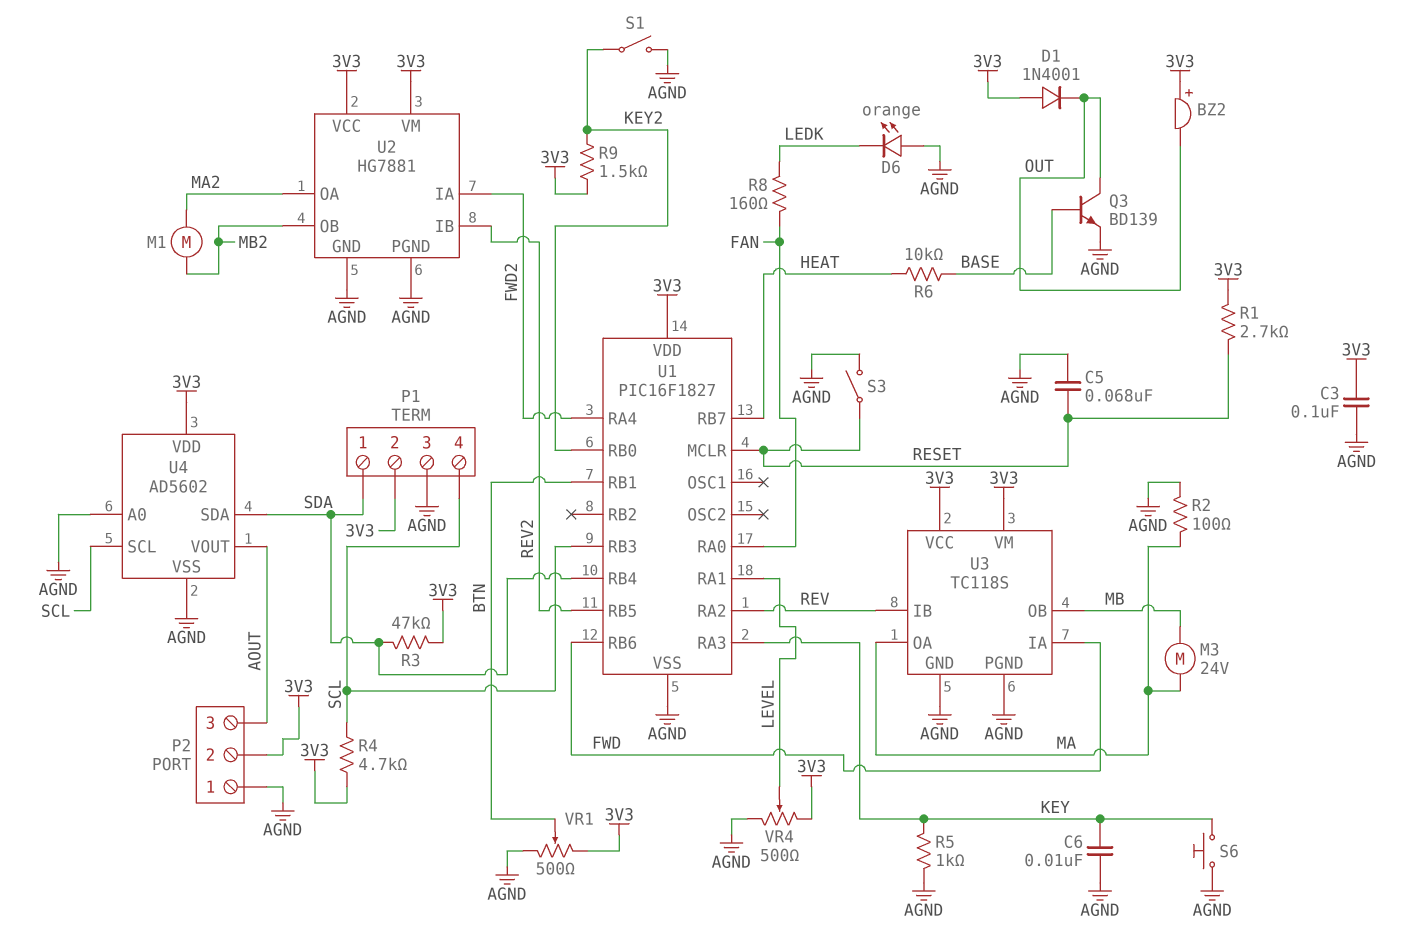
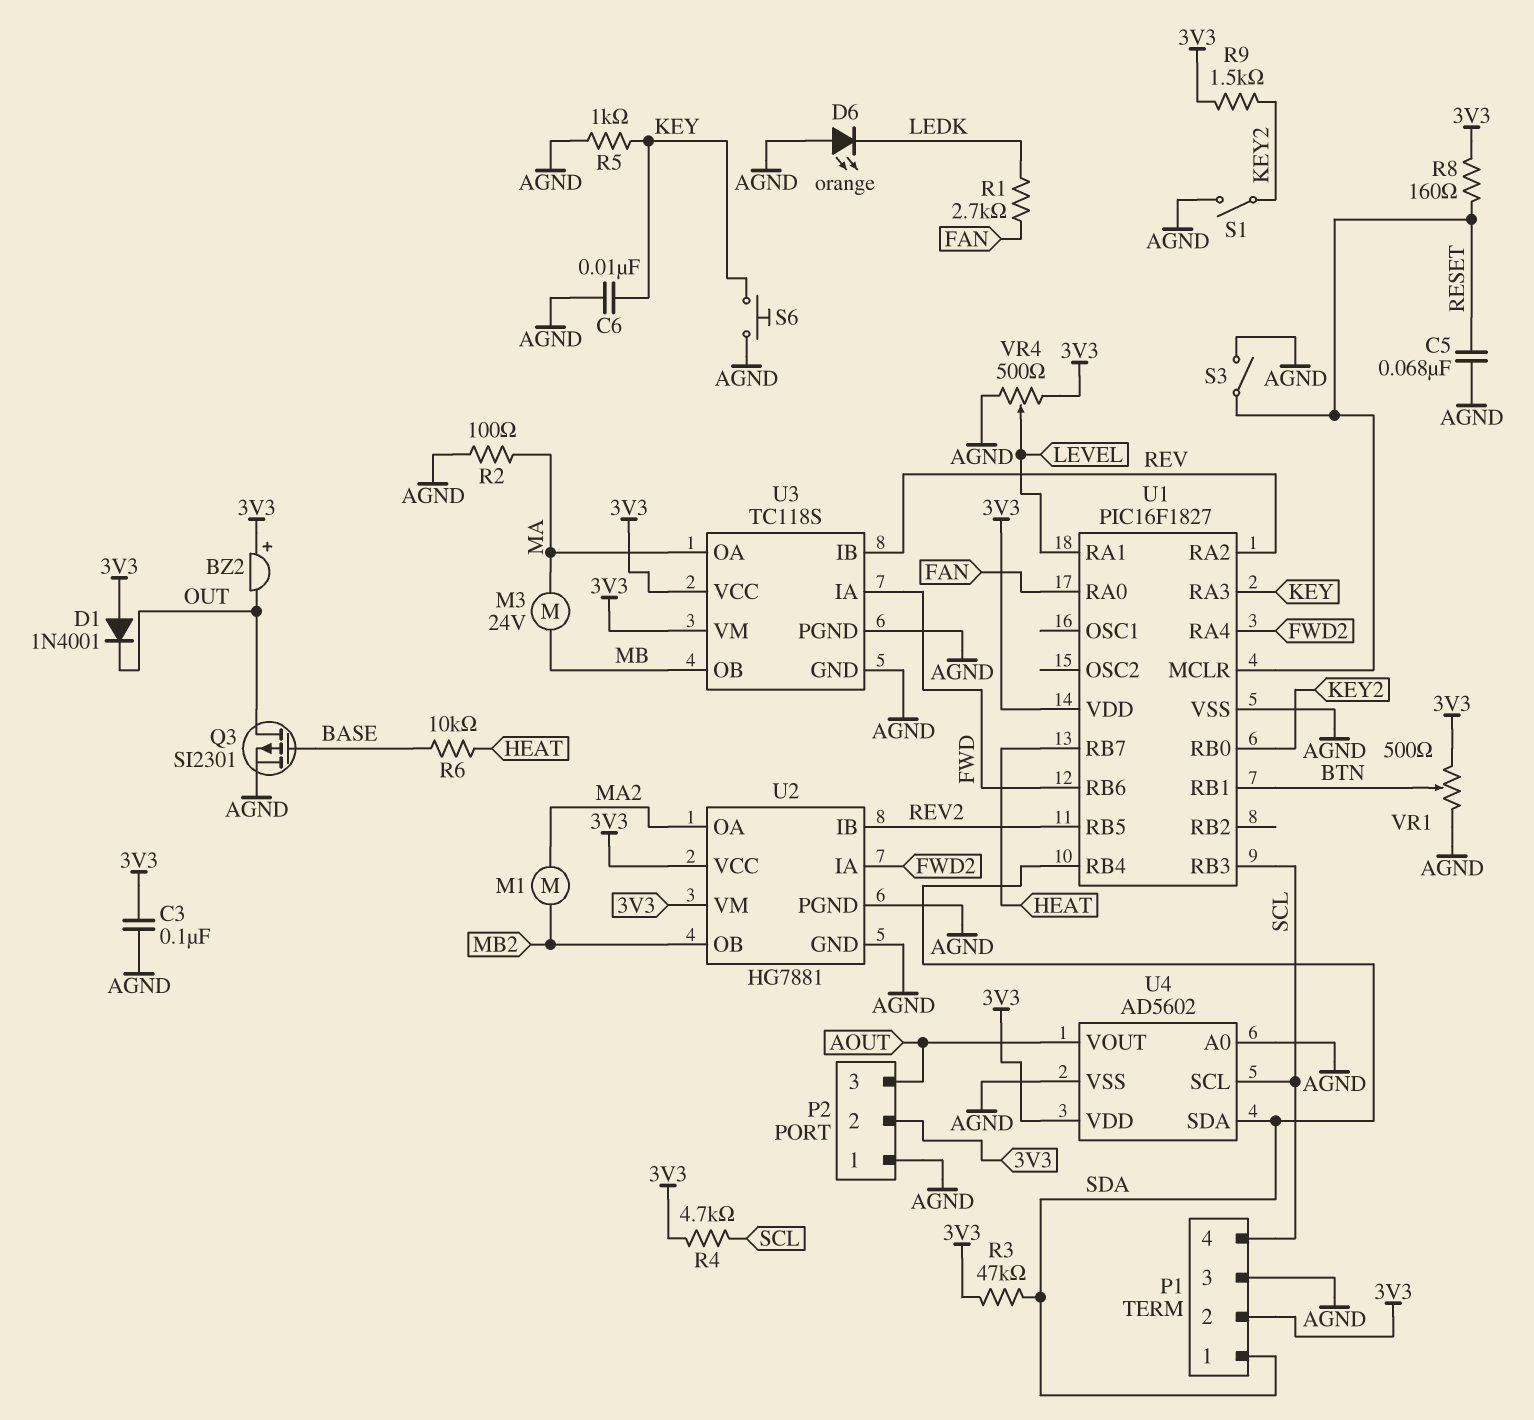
Q3: NPN BD139 (B BASE, C OUT, E AGND) -> PMOS SI2301 (G BASE, D OUT, S AGND)
R1: 2.7k (3V3, RESET) -> 2.7k (FAN, LEDK)
R8: 160 (FAN, LEDK) -> 160 (3V3, RESET)

